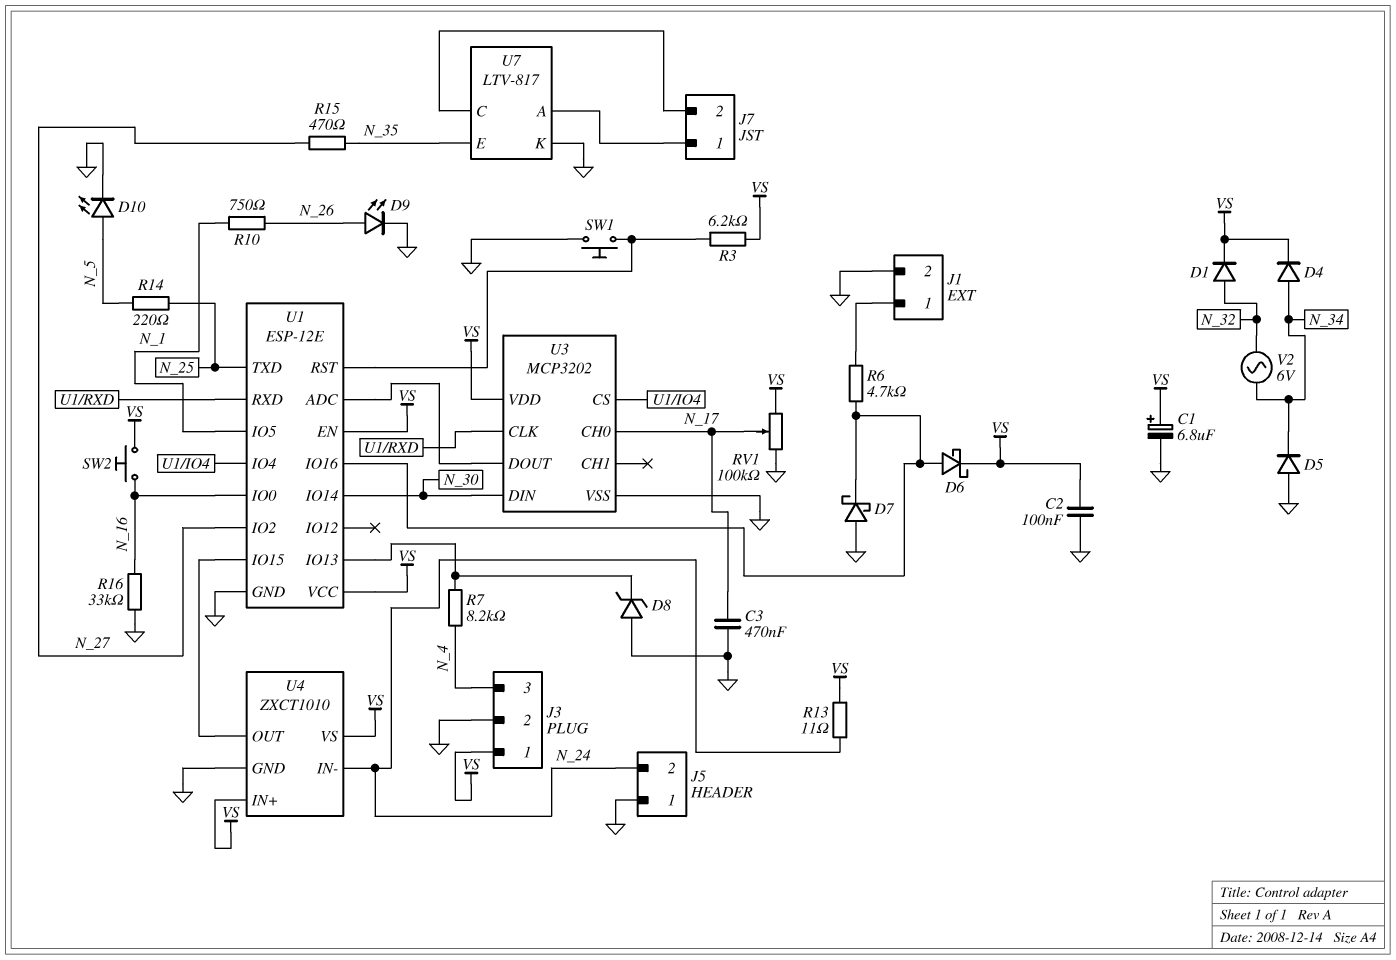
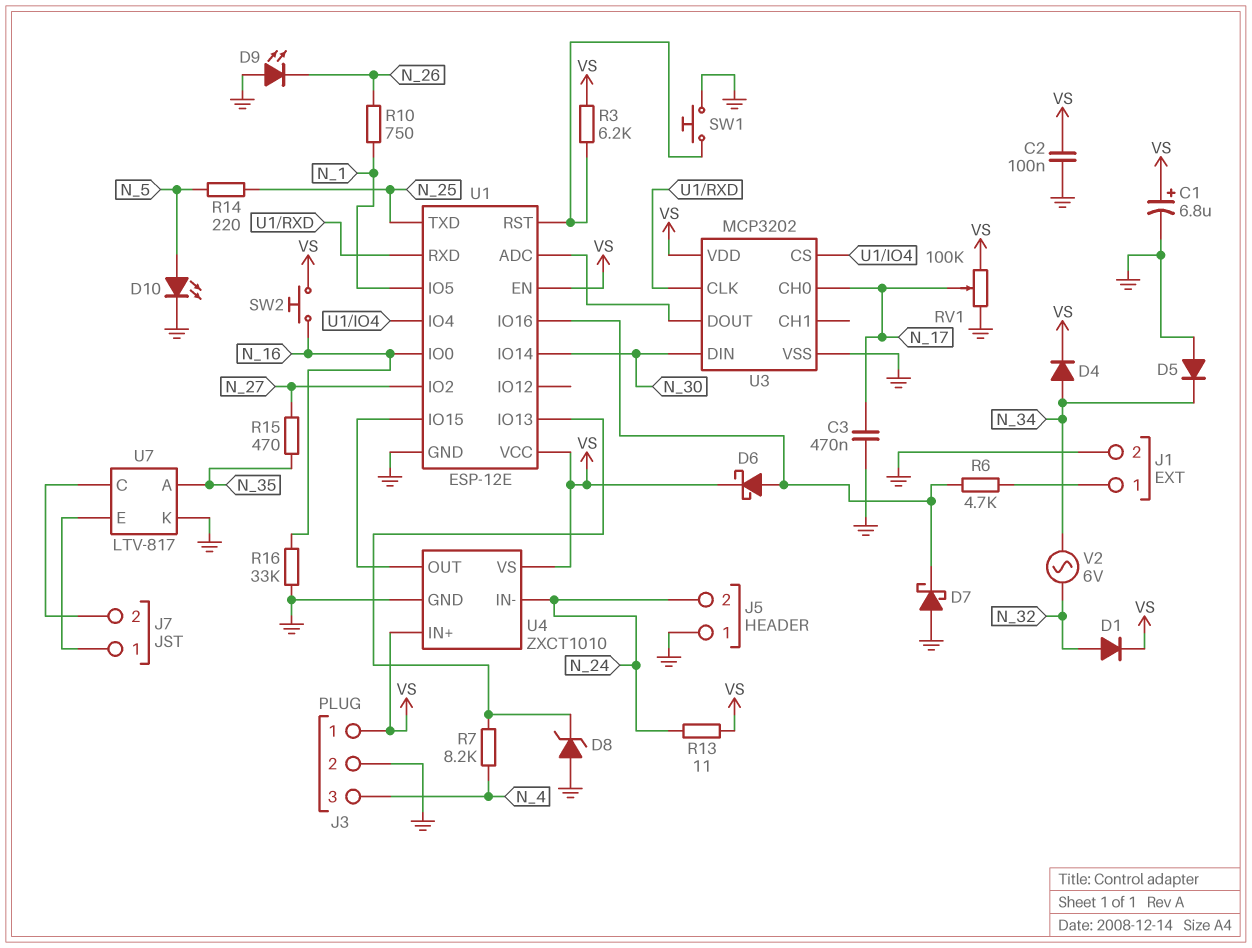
D9: LED (A N_26, K GND) -> LED (A GND, K N_26)
U7 pin A: J7/1 -> N_35
U7 pin E: N_35 -> J7/1

